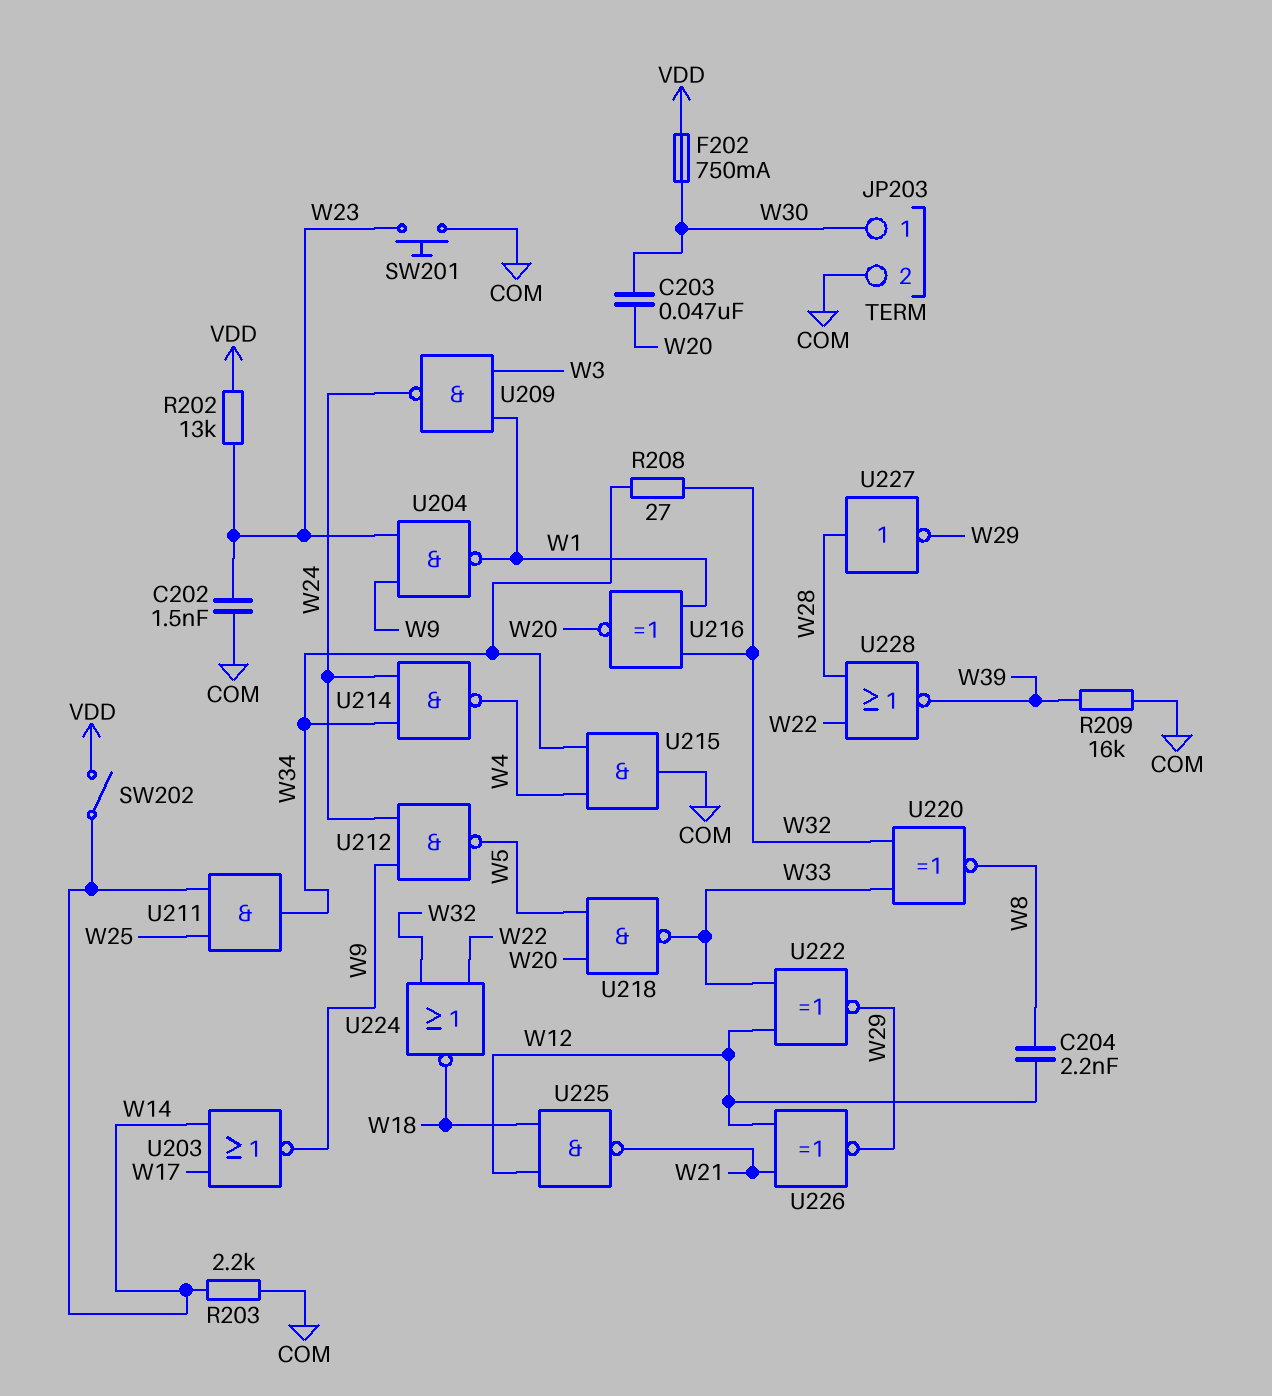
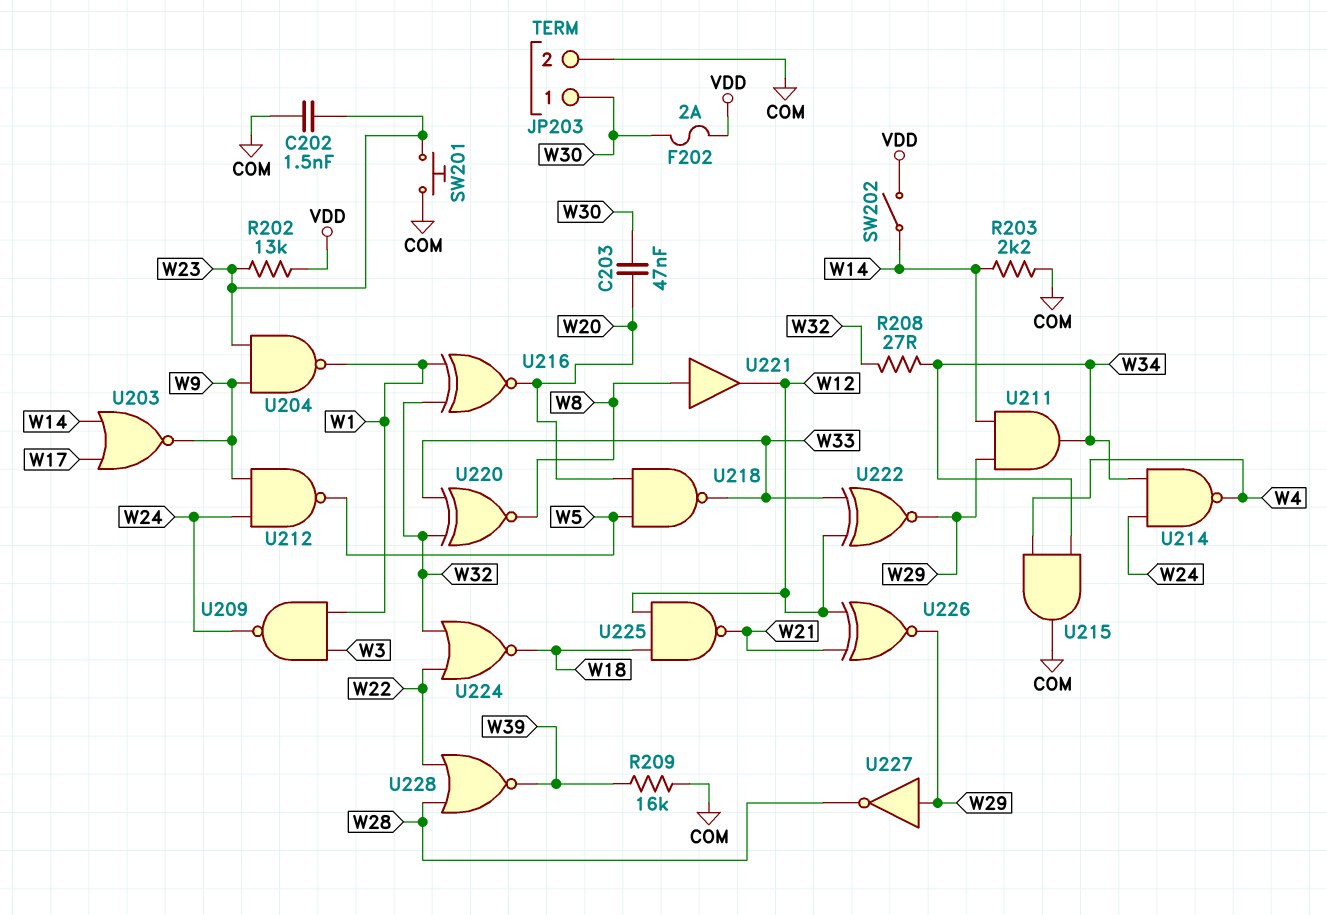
C204: 2.2nF (W8, W12) -> none
F202: 750mA (VDD, W30) -> 2A (VDD, W30)
U211: AND (in W14, in W25, out W34) -> AND (in W14, in W29, out W34)
U221: none -> buffer (in W8, out W12)
U227: NOT (in W28, out W29) -> NOT (in W29, out W28)

